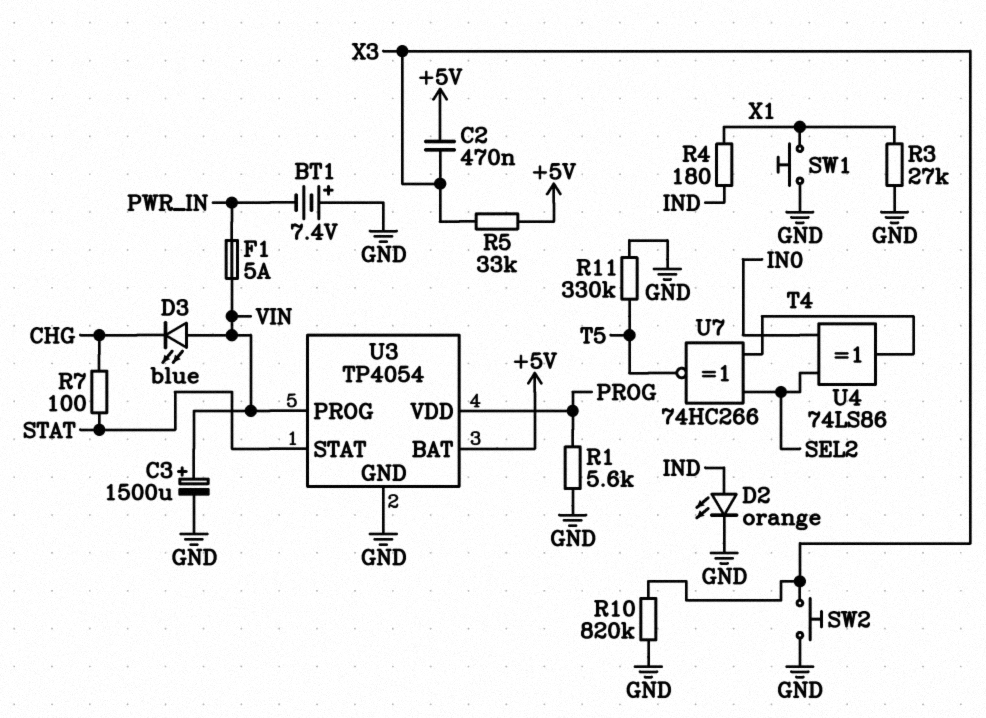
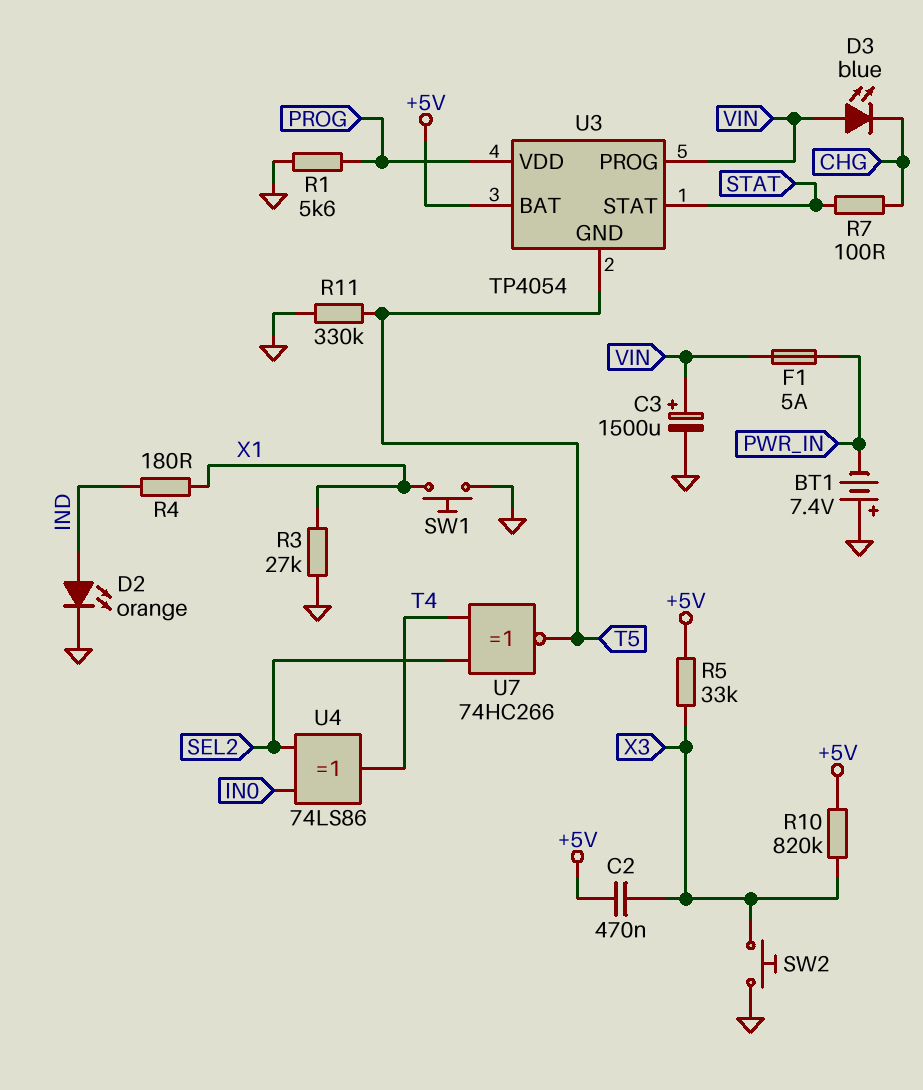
R10: 820k (GND, X3) -> 820k (+5V, X3)
U3 pin GND: GND -> T5

